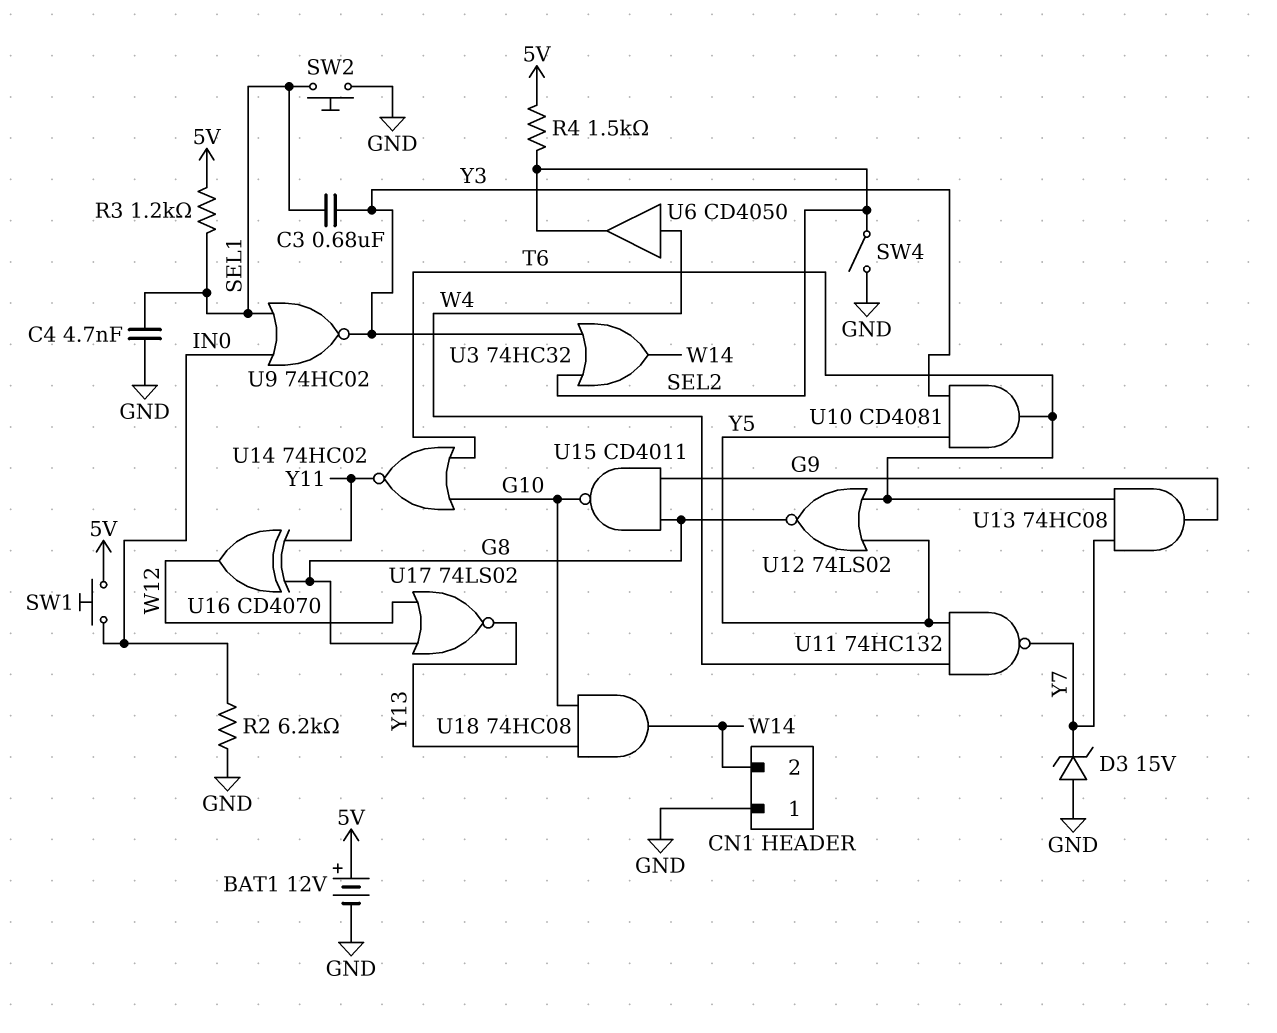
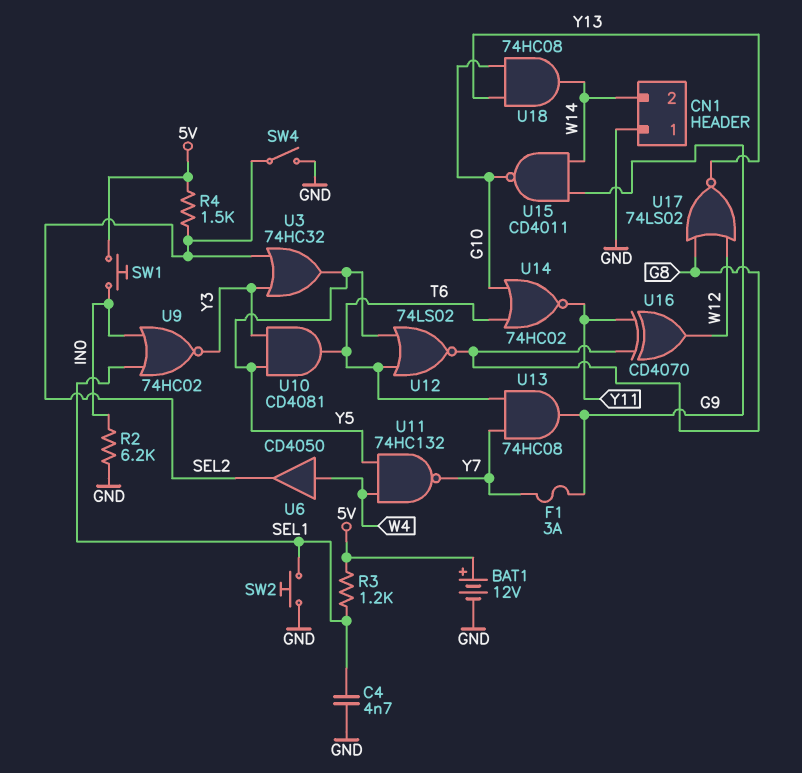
C3: 680nF (SEL1, Y3) -> none
D3: zener 15V (A GND, K Y7) -> none
F1: none -> 3A (G9, Y7)
U3: OR 74HC32 (in SEL2, in Y3, out W14) -> OR 74HC32 (in SEL2, in Y3, out Y5)
U15: NAND CD4011 (in G8, in G9, out G10) -> NAND CD4011 (in G9, in W14, out G10)

